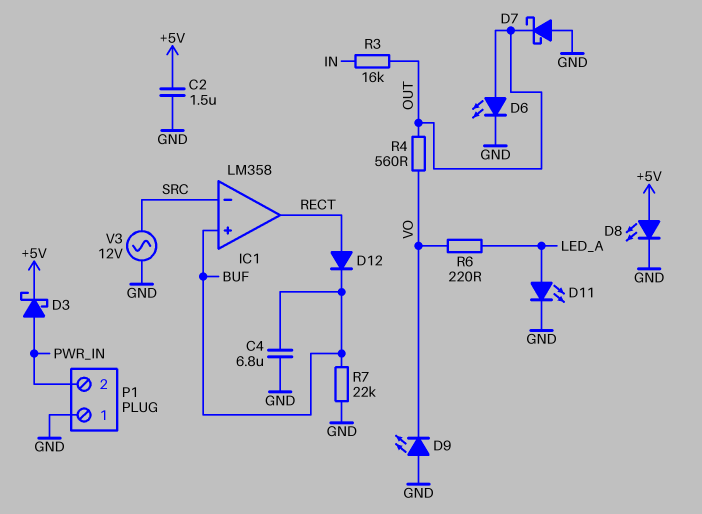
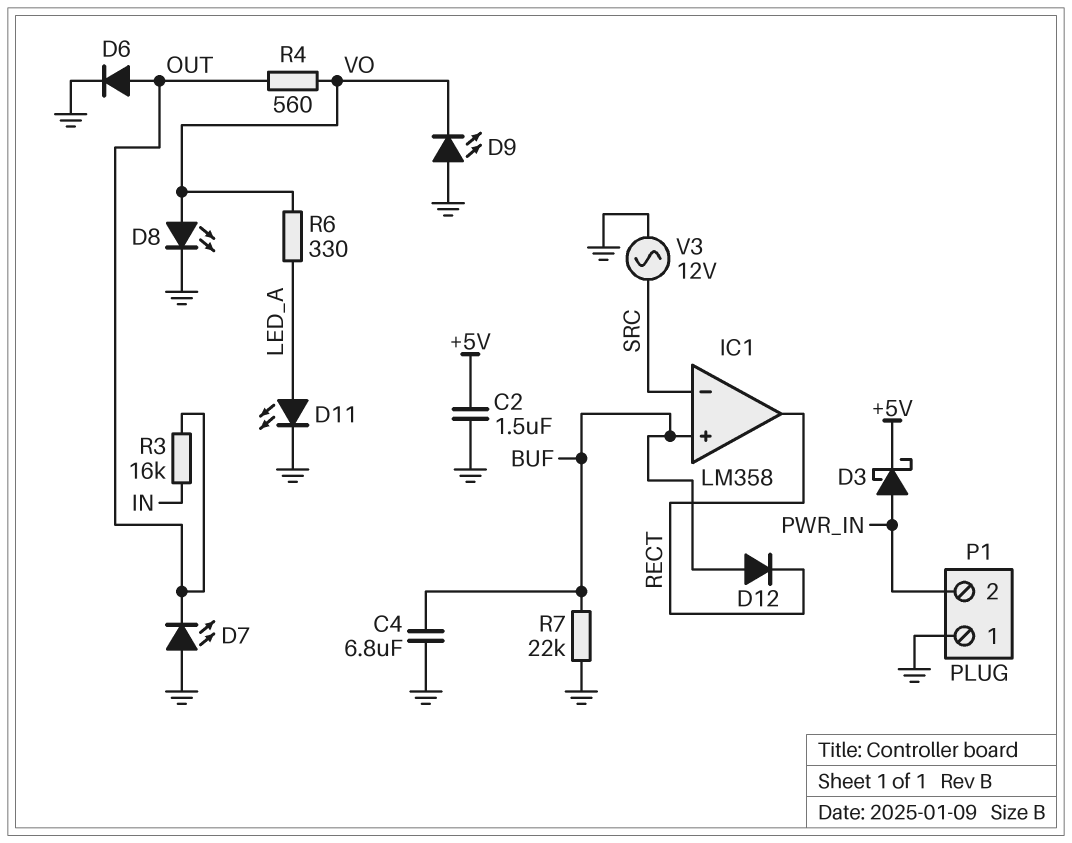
D6: LED (A OUT, K GND) -> diode (A OUT, K GND)
D7: schottky (A GND, K OUT) -> LED (A GND, K OUT)
D8: LED (A +5V, K GND) -> LED (A VO, K GND)
D12: diode (A RECT, K BUF) -> diode (A BUF, K RECT)
R6: 220 (LED_A, VO) -> 330 (LED_A, VO)

